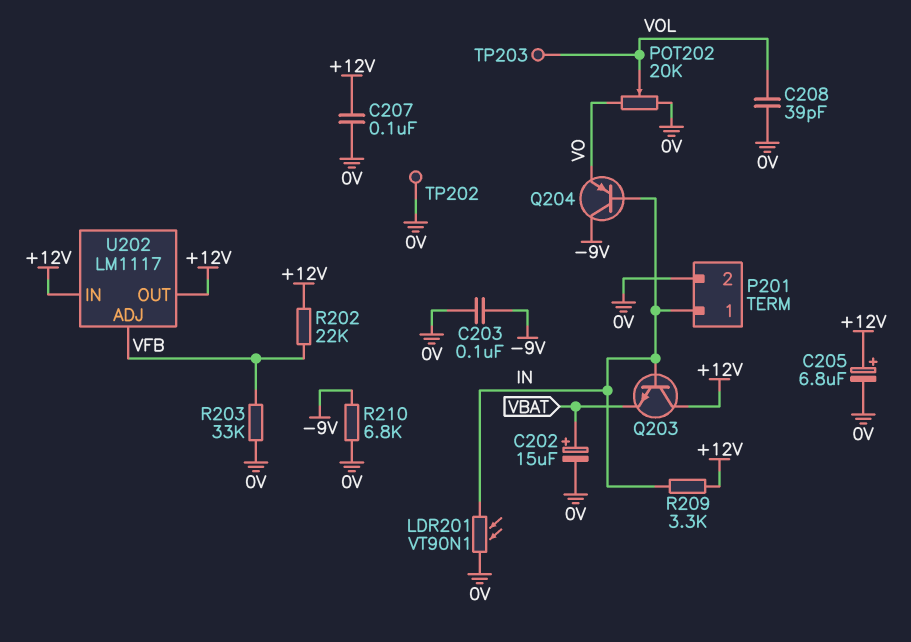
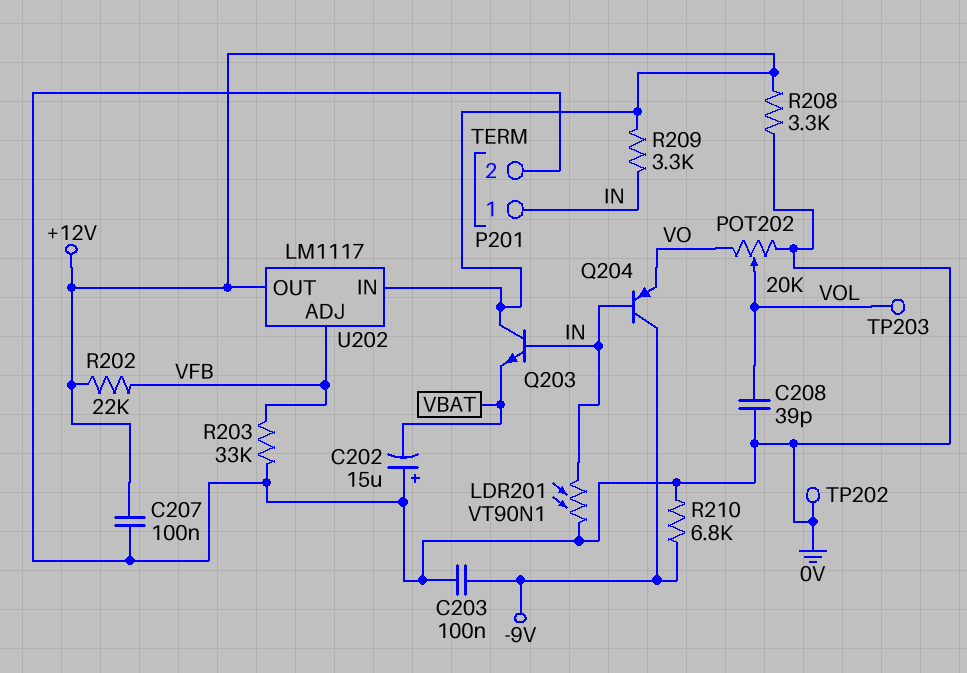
C202: 15uF (plus VBAT, minus 0V) -> 15uF (plus 0V, minus VBAT)
C205: 6.8uF (plus +12V, minus 0V) -> none
R208: none -> 3.3k (+12V, 0V)

